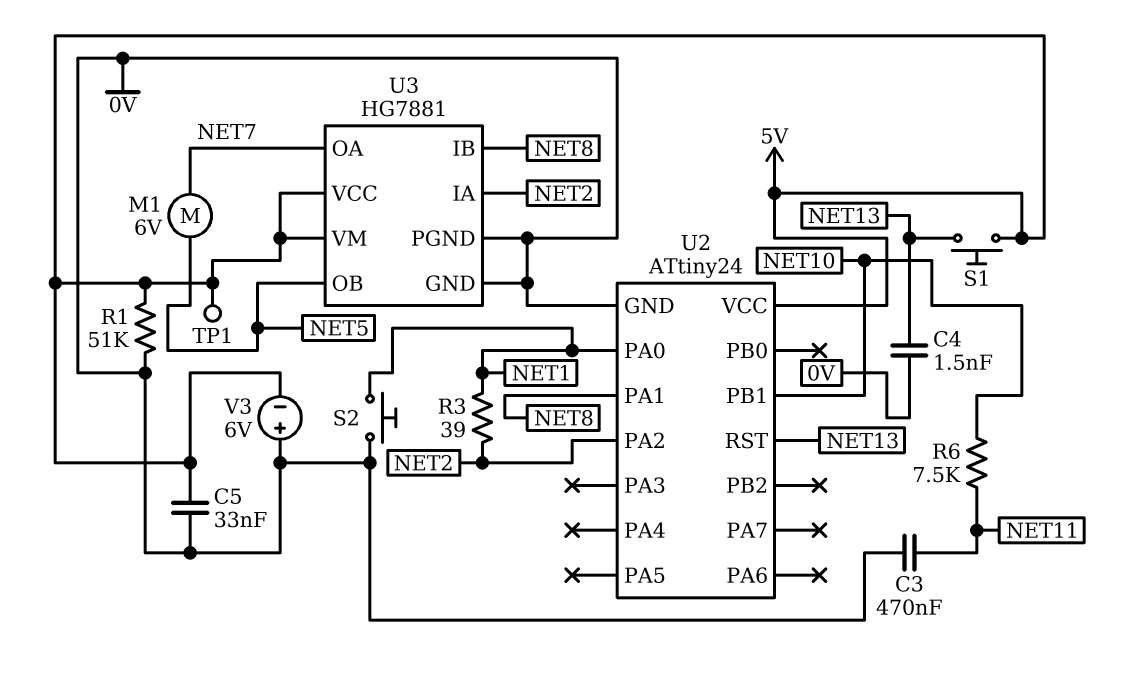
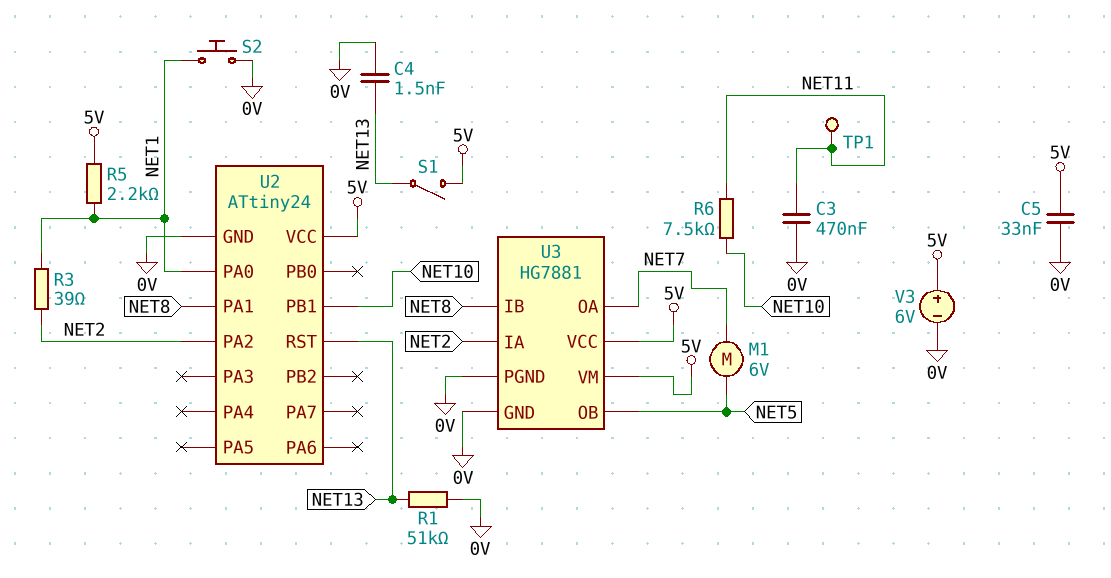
R1: 51k (0V, 5V) -> 51k (0V, NET13)
R5: none -> 2.2k (5V, NET1)
S1: button (5V, NET13) -> switch (5V, NET13)
TP1: test point (5V) -> test point (NET11)
V3: 6V (plus 0V, minus 5V) -> 6V (plus 5V, minus 0V)

